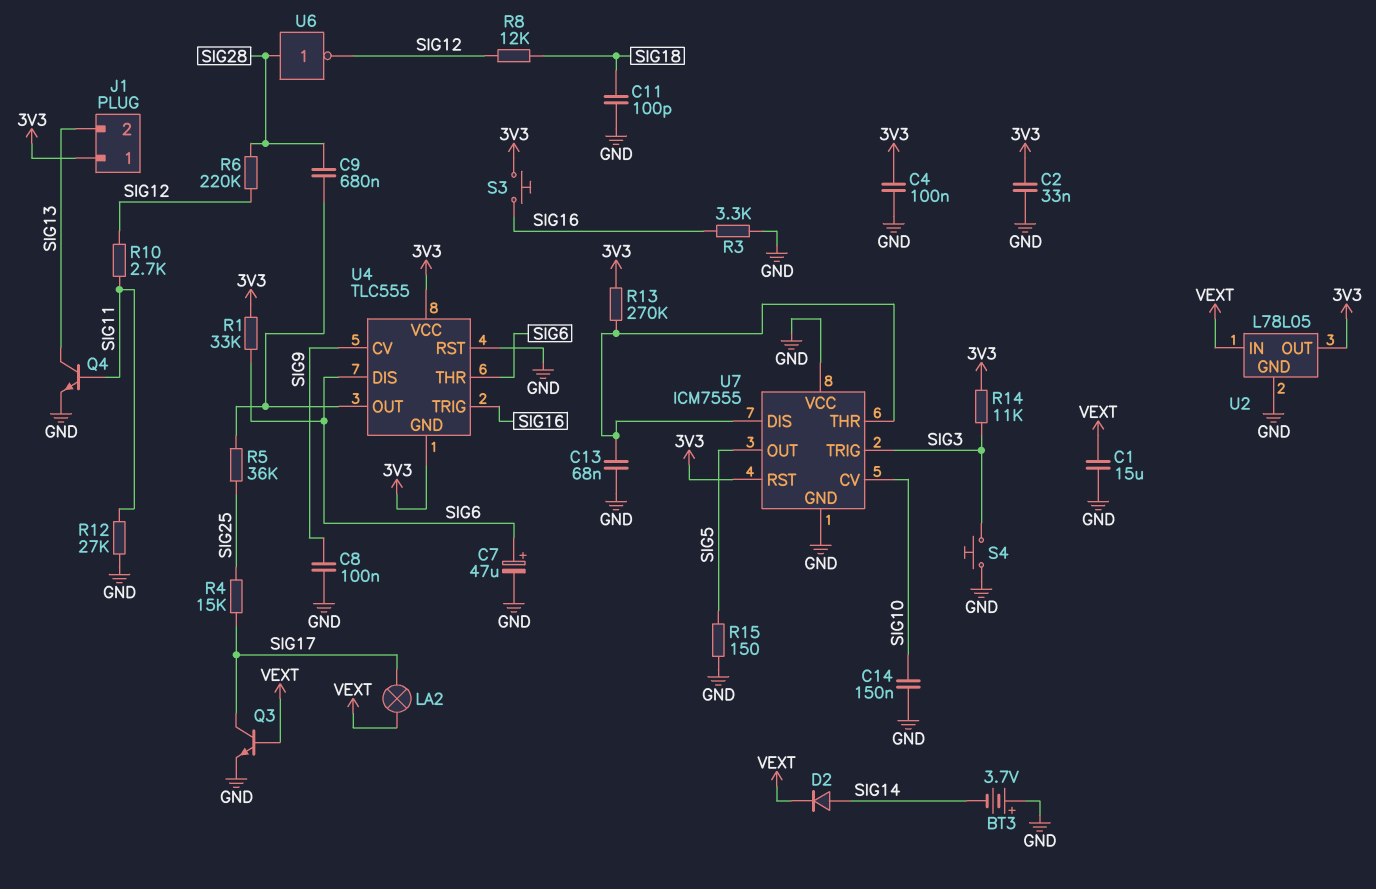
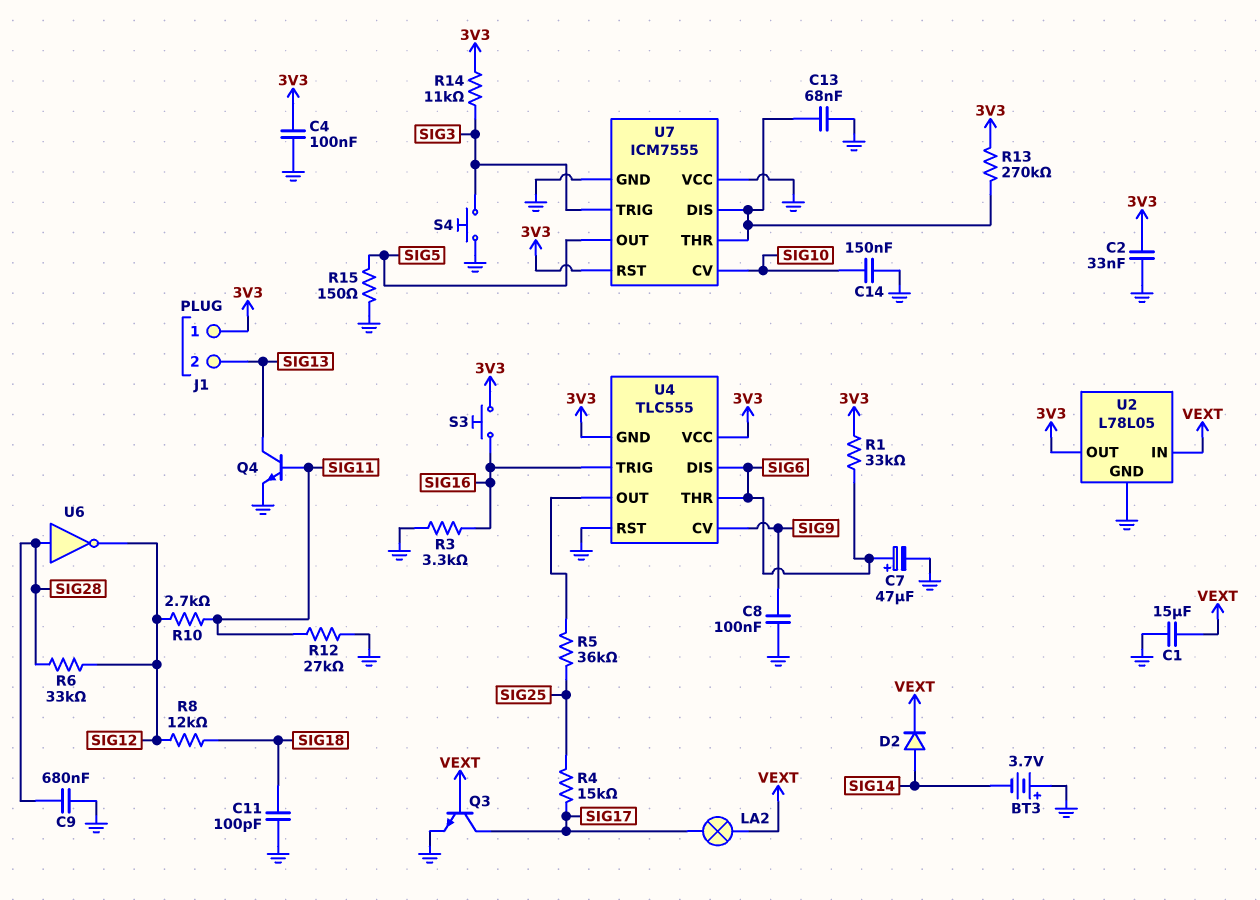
C9: 680nF (SIG28, U4/OUT) -> 680nF (GND, SIG28)
R6: 220k (SIG12, SIG28) -> 33k (SIG12, SIG28)

